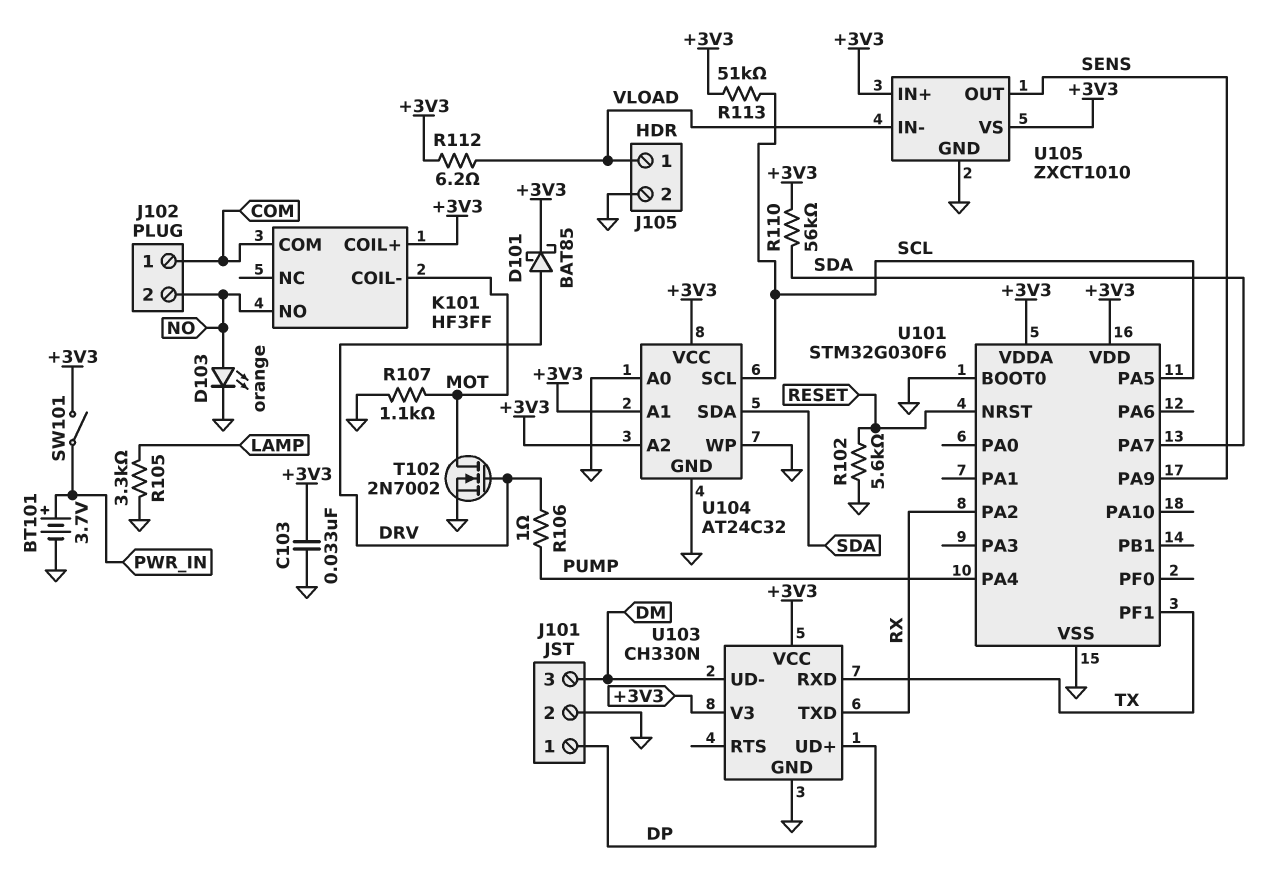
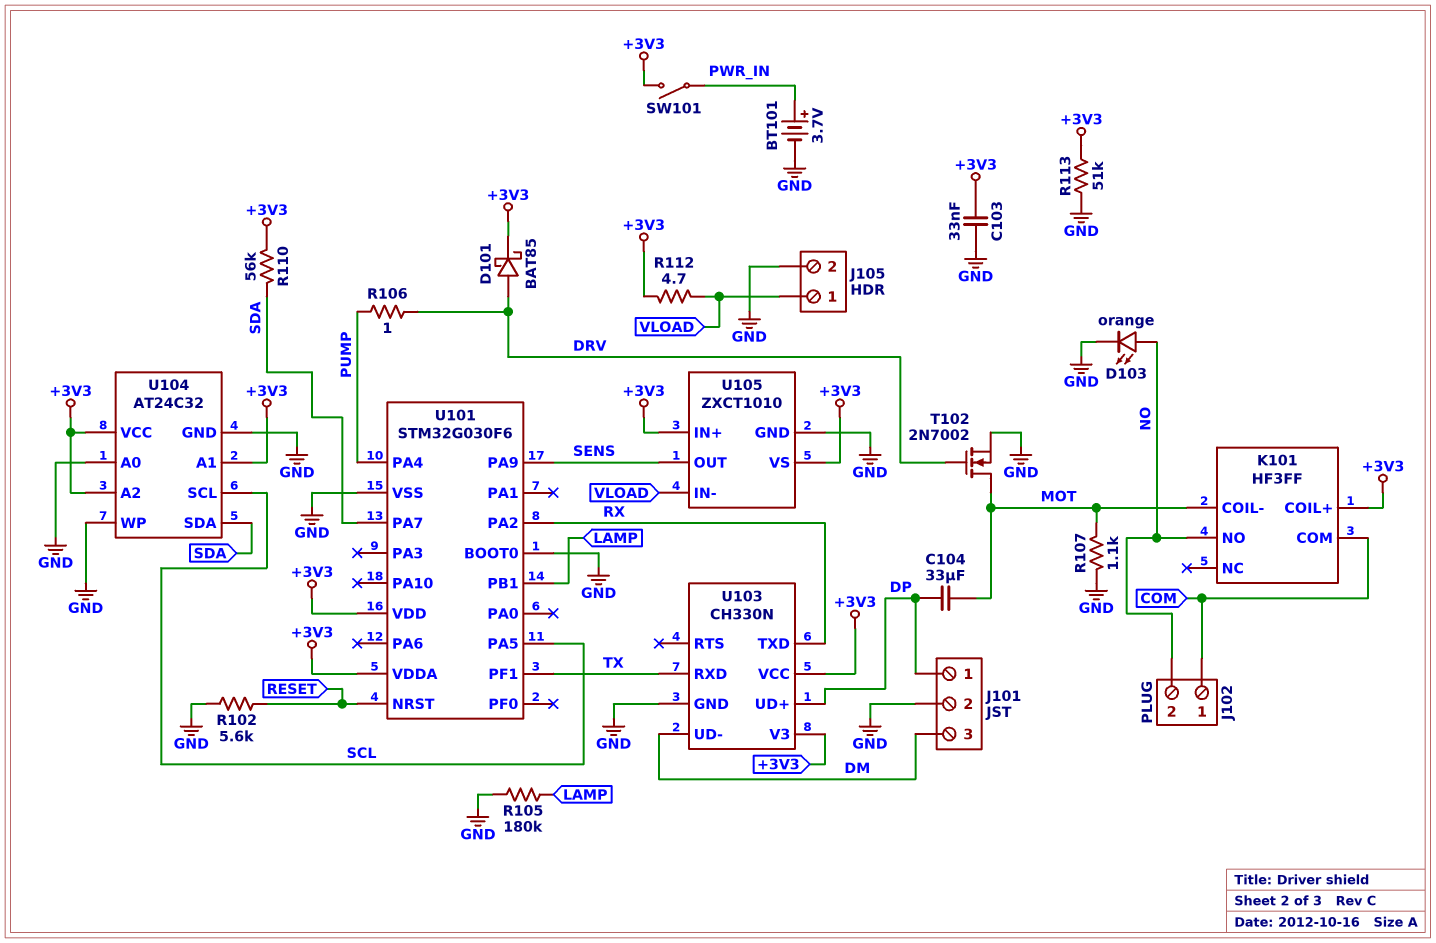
C104: none -> 33uF (DP, MOT)
R105: 3.3k (GND, LAMP) -> 180k (GND, LAMP)
R112: 6.2 (+3V3, VLOAD) -> 4.7 (+3V3, VLOAD)
R113: 51k (+3V3, SCL) -> 51k (+3V3, GND)
U101 pin PB1: none -> LAMP

